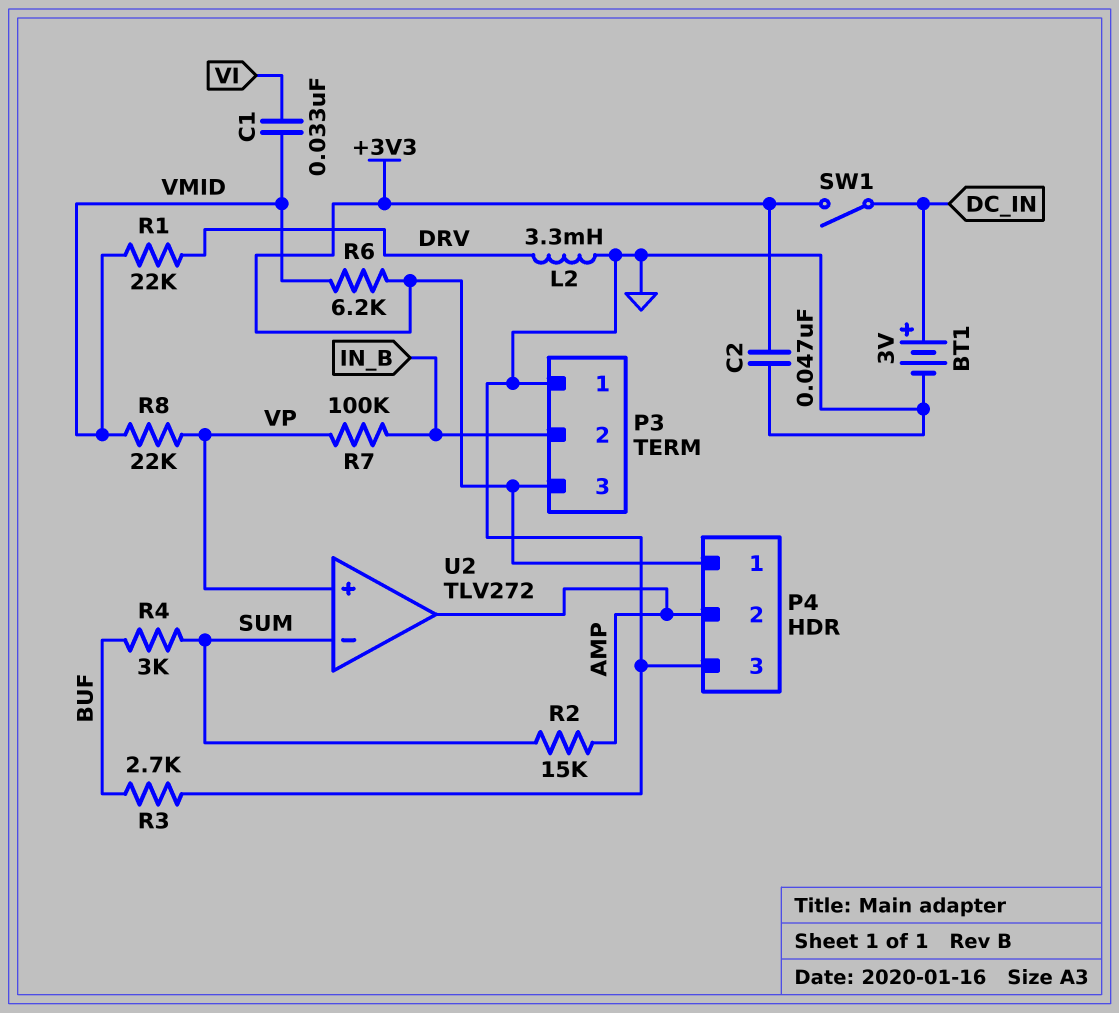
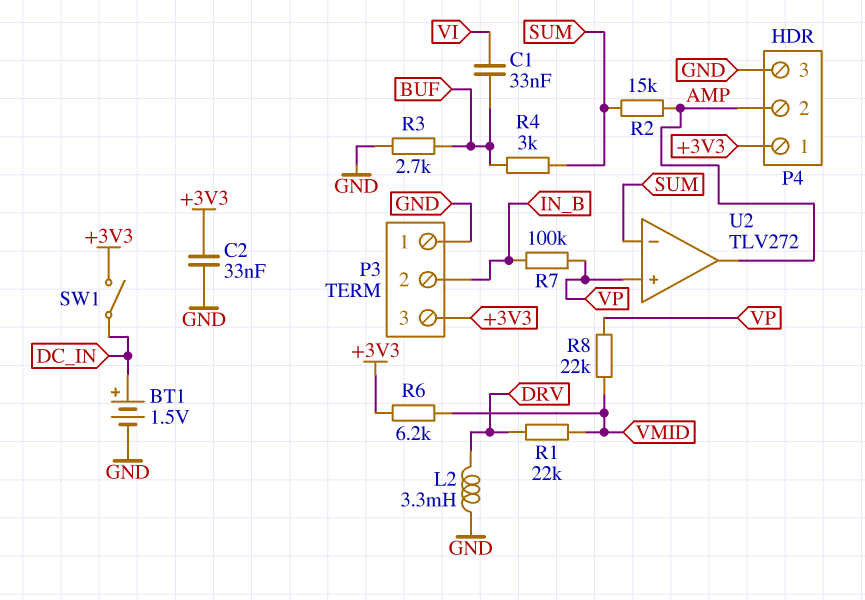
BT1: 3V (plus DC_IN, minus GND) -> 1.5V (plus DC_IN, minus GND)
C1: 33nF (VI, VMID) -> 33nF (BUF, VI)
C2: 47nF (+3V3, GND) -> 33nF (+3V3, GND)

